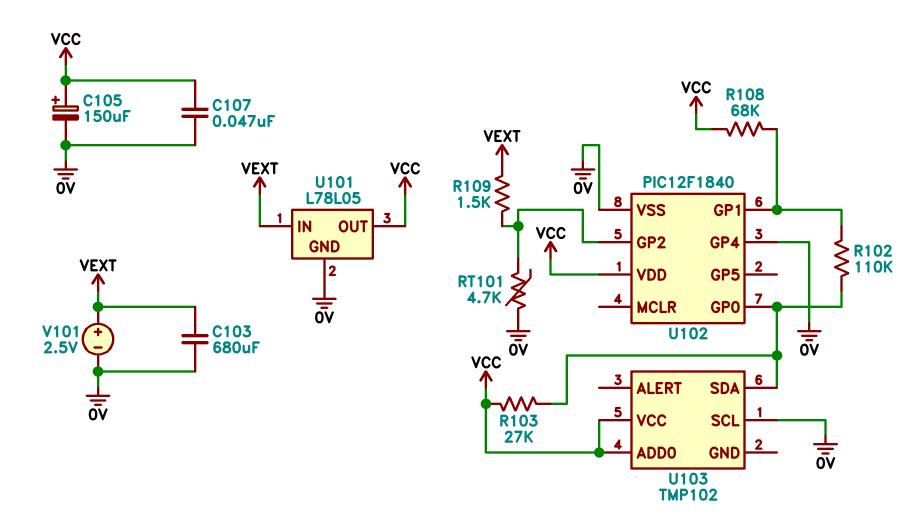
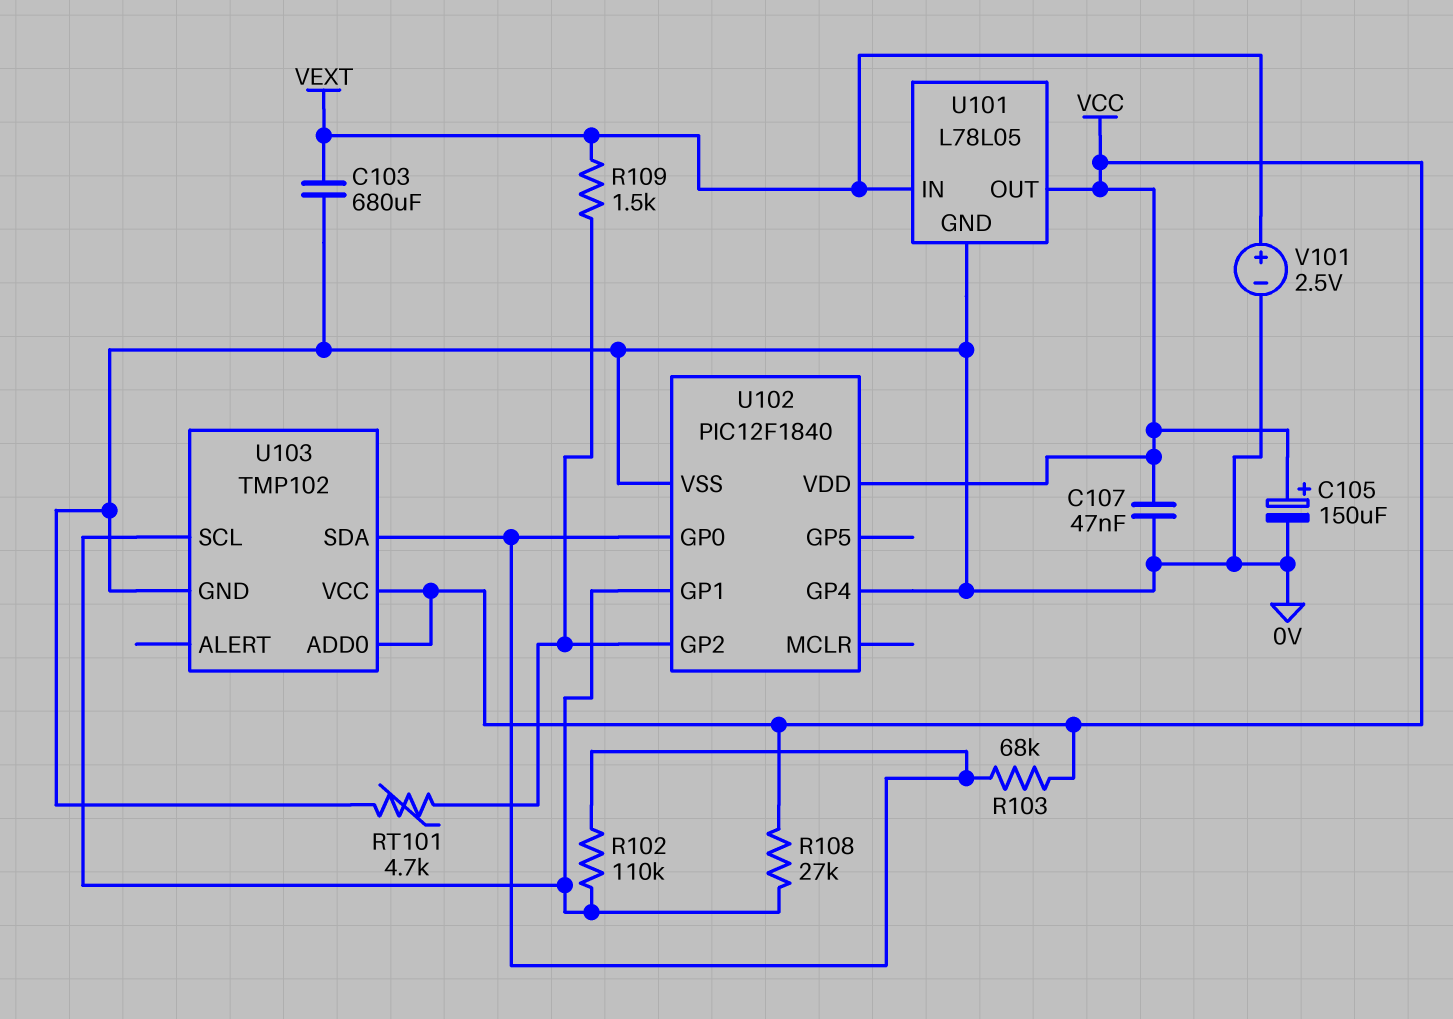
R103: 27k (U102/GP0, VCC) -> 68k (U102/GP0, VCC)
R108: 68k (U102/GP1, VCC) -> 27k (U102/GP1, VCC)
U103 pin GND: none -> 0V
U103 pin SCL: 0V -> U102/GP1

